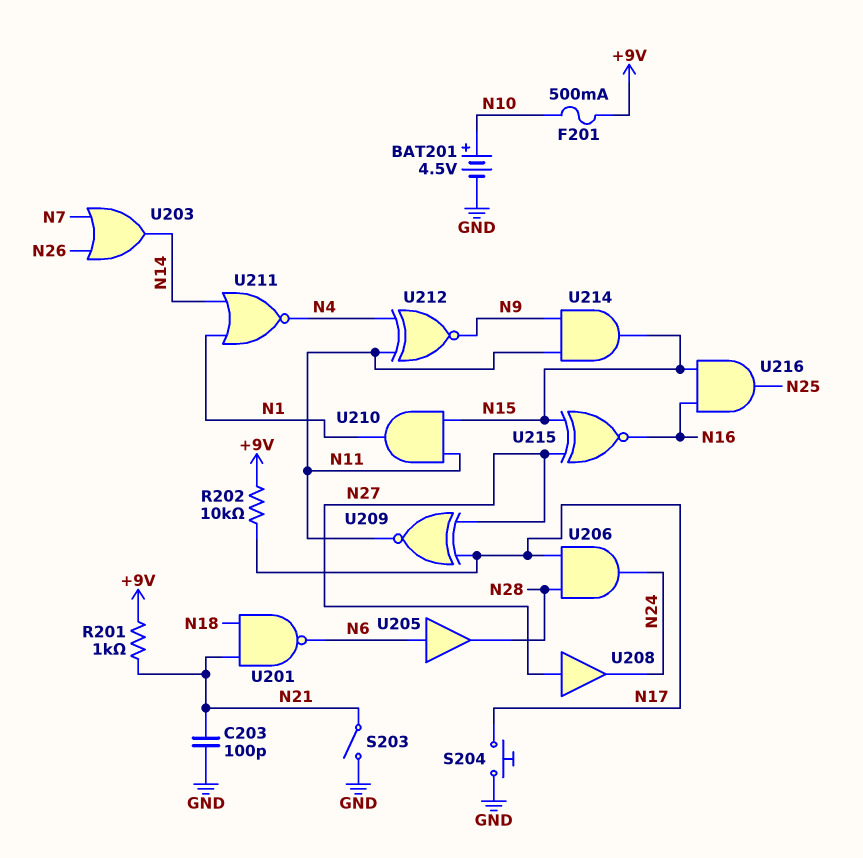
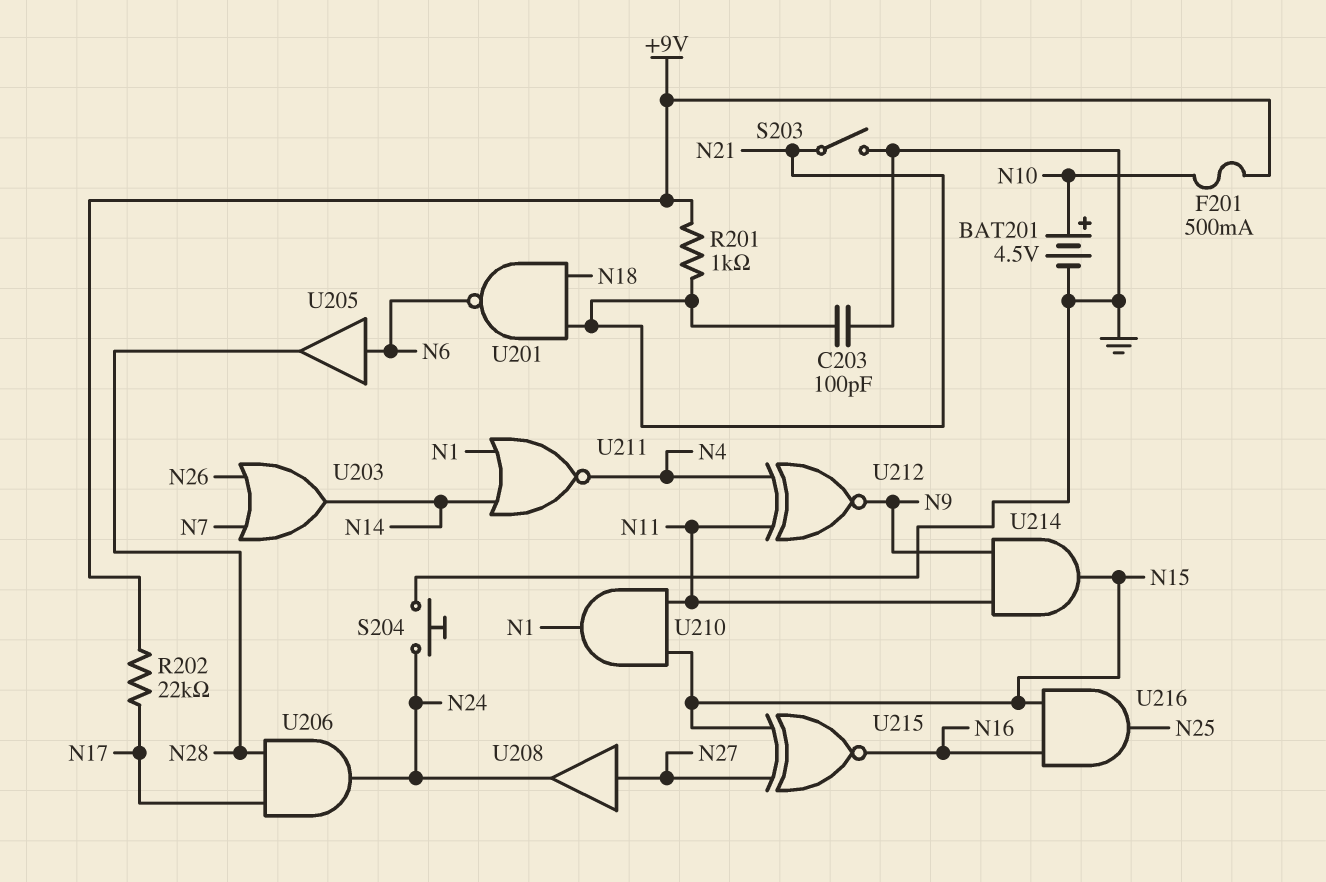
R202: 10k (+9V, N17) -> 22k (+9V, N17)
S204: button (GND, N17) -> button (GND, N24)
U209: XNOR (in N17, in N27, out N11) -> none

